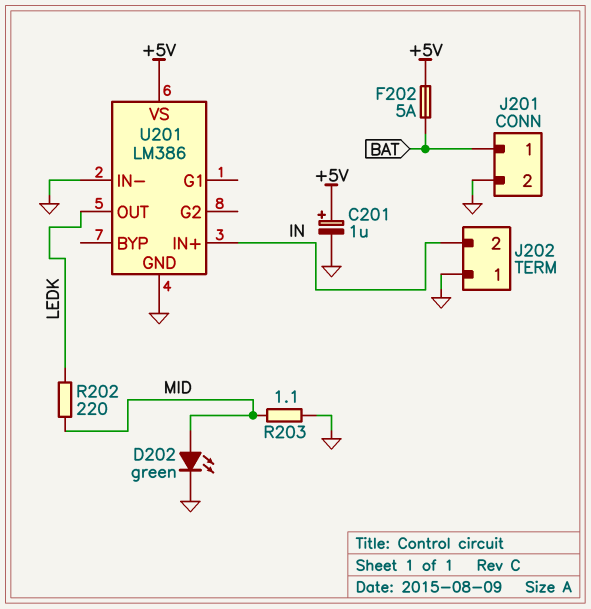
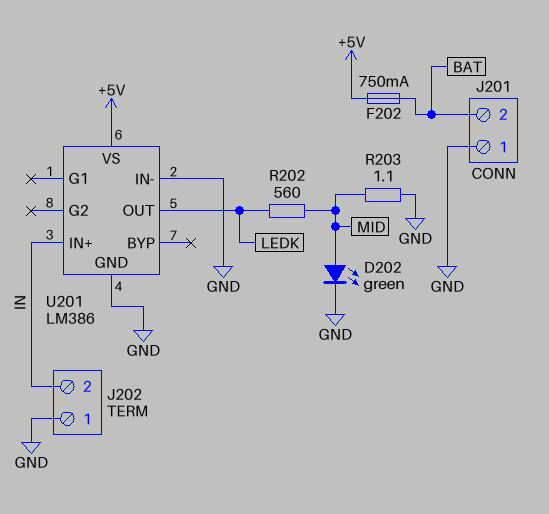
C201: 1uF (plus +5V, minus GND) -> none
F202: 5A (+5V, BAT) -> 750mA (+5V, BAT)
J201 pin 1: BAT -> GND
J201 pin 2: GND -> BAT
R202: 220 (LEDK, MID) -> 560 (LEDK, MID)

